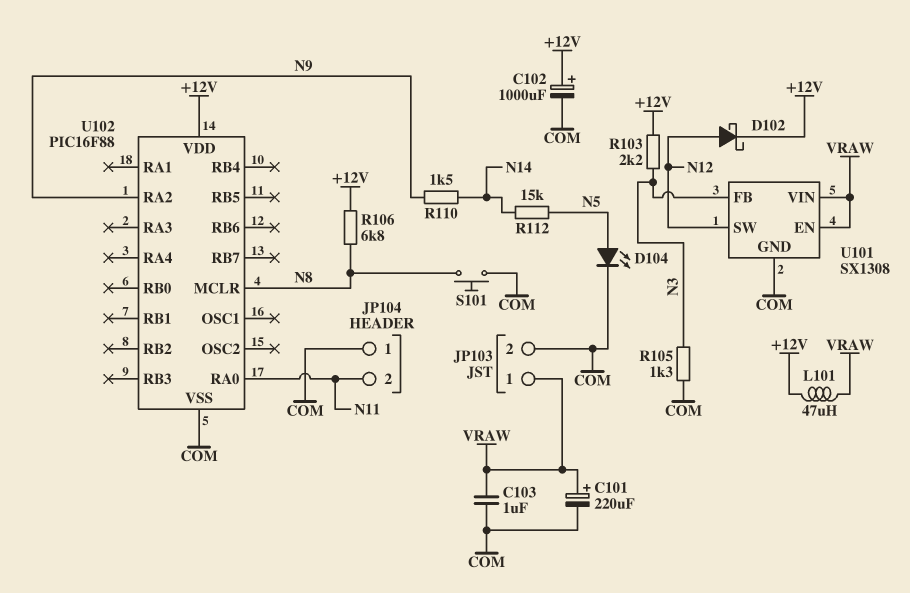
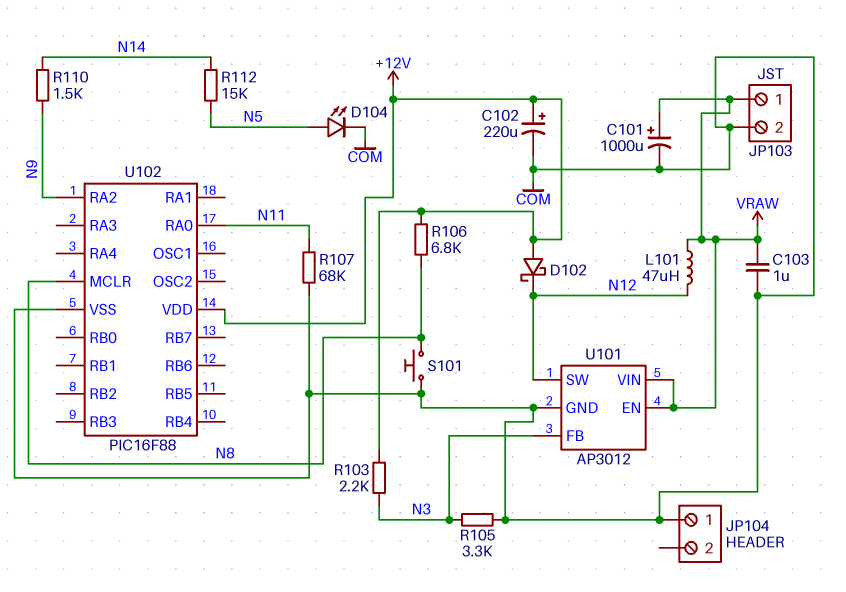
C101: 220uF (plus VRAW, minus COM) -> 1000uF (plus VRAW, minus COM)
C102: 1000uF (plus +12V, minus COM) -> 220uF (plus +12V, minus COM)
D102: schottky (A N12, K +12V) -> schottky (A +12V, K N12)
JP104 pin 2: N11 -> none
L101: 47uH (+12V, VRAW) -> 47uH (N12, VRAW)
R105: 1.3k (COM, N3) -> 3.3k (COM, N3)
R107: none -> 68k (COM, N11)
U101: SX1308 -> AP3012

